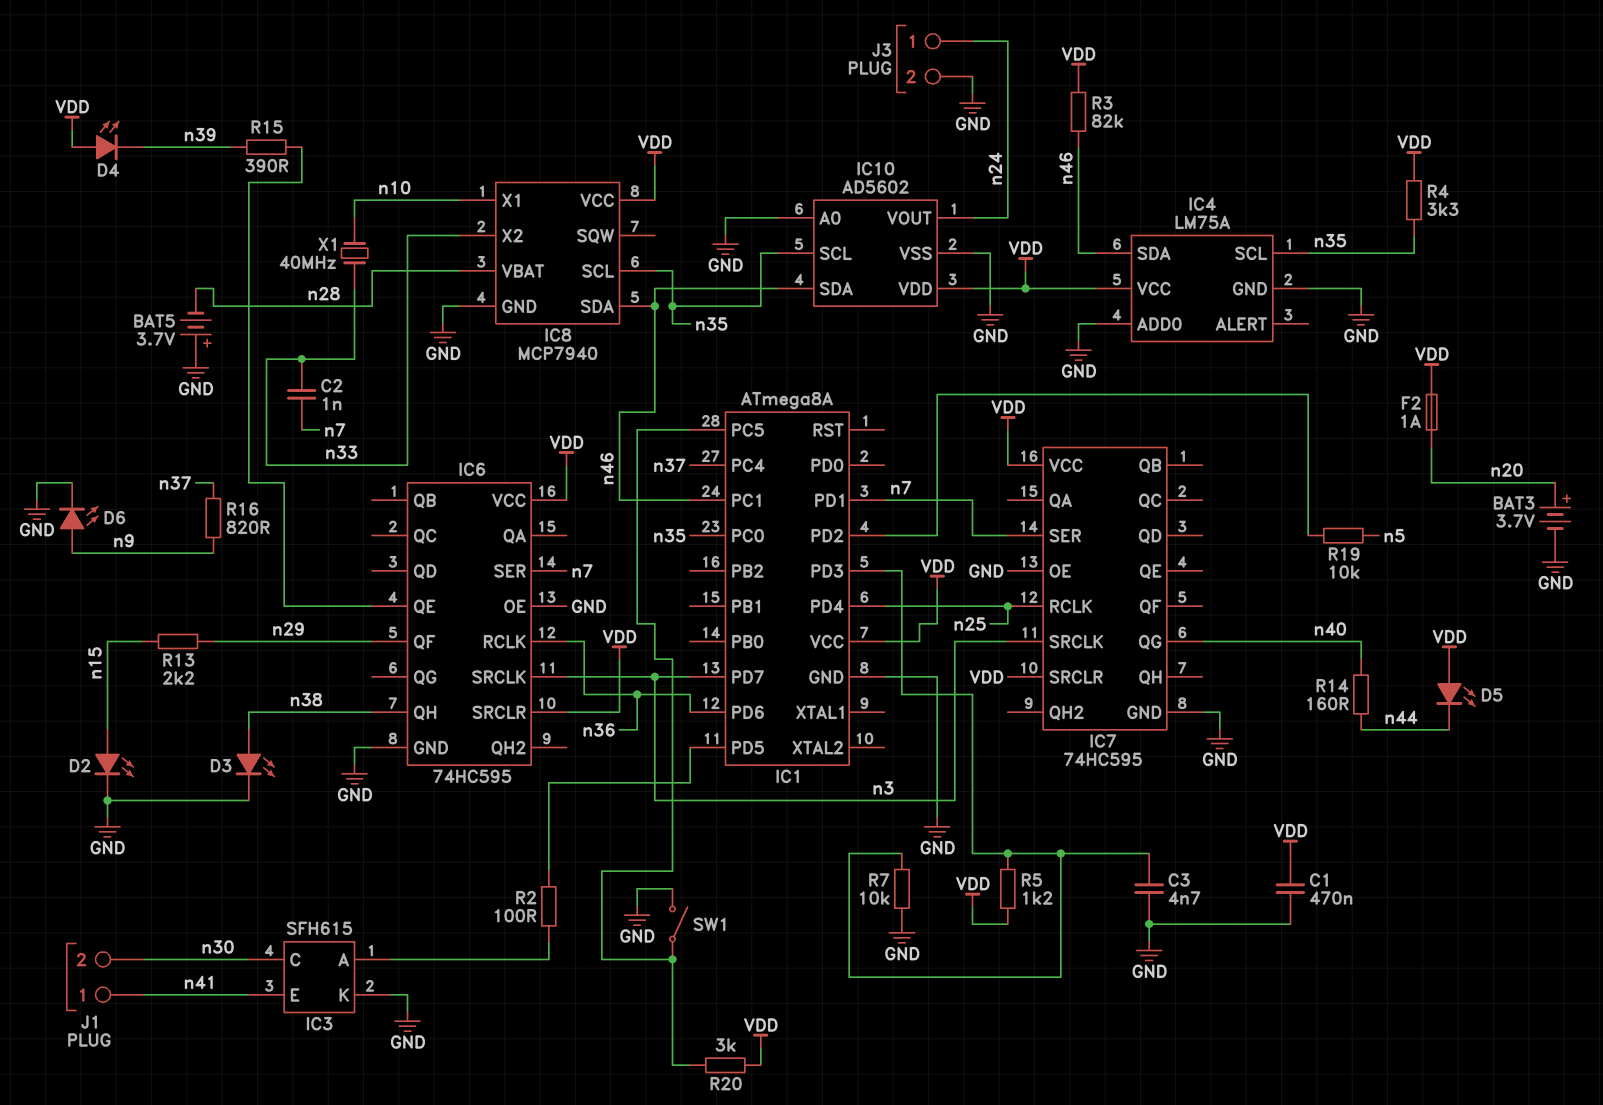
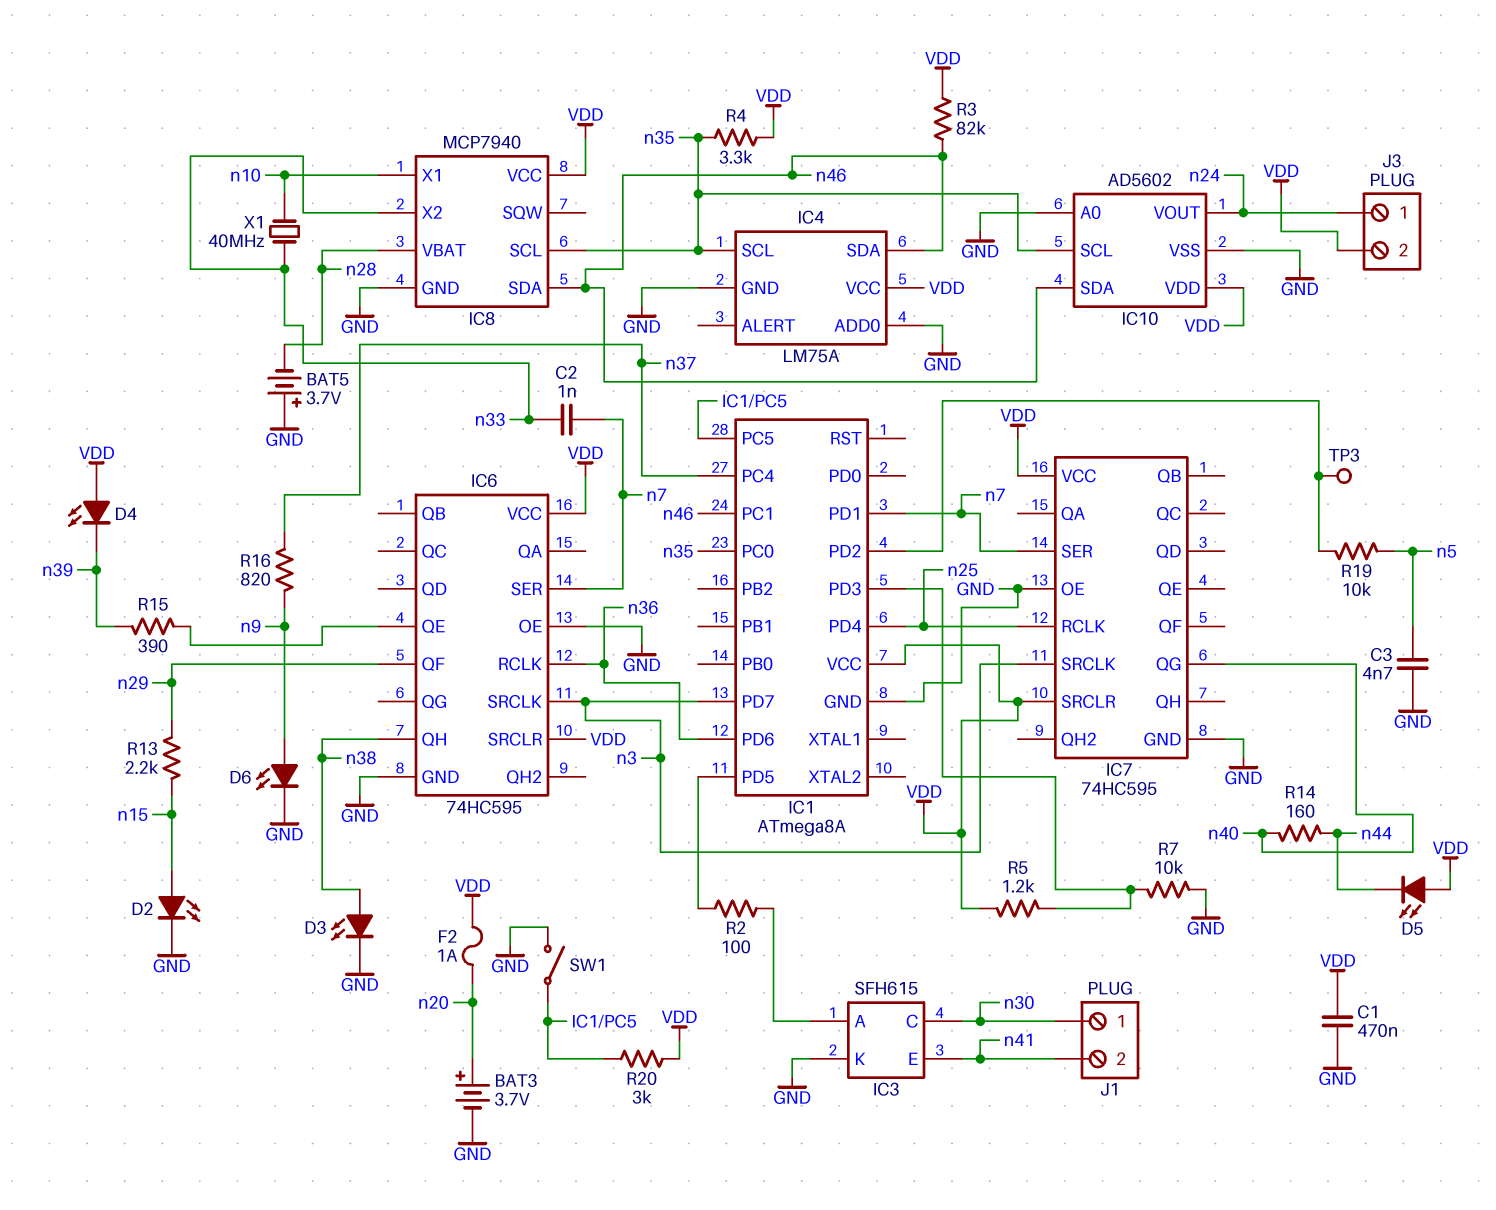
C3: 4.7nF (GND, IC1/PD3) -> 4.7nF (GND, n5)
J1 pin 1: n41 -> n30
J1 pin 2: n30 -> n41
J3 pin 2: GND -> VDD
TP3: none -> test point (IC1/PD2)

